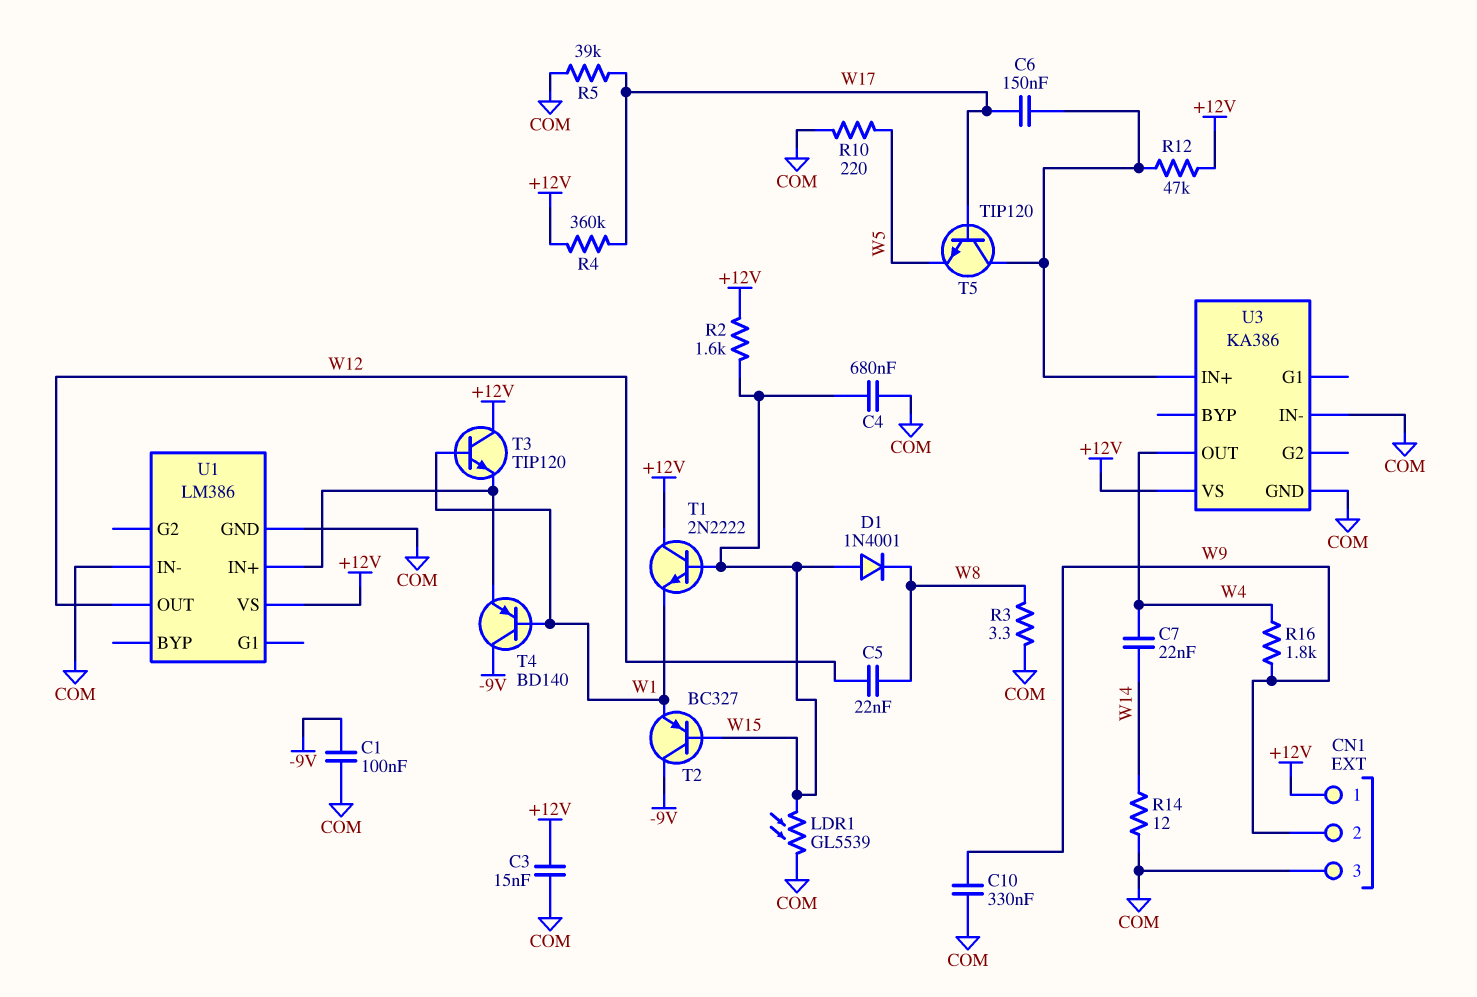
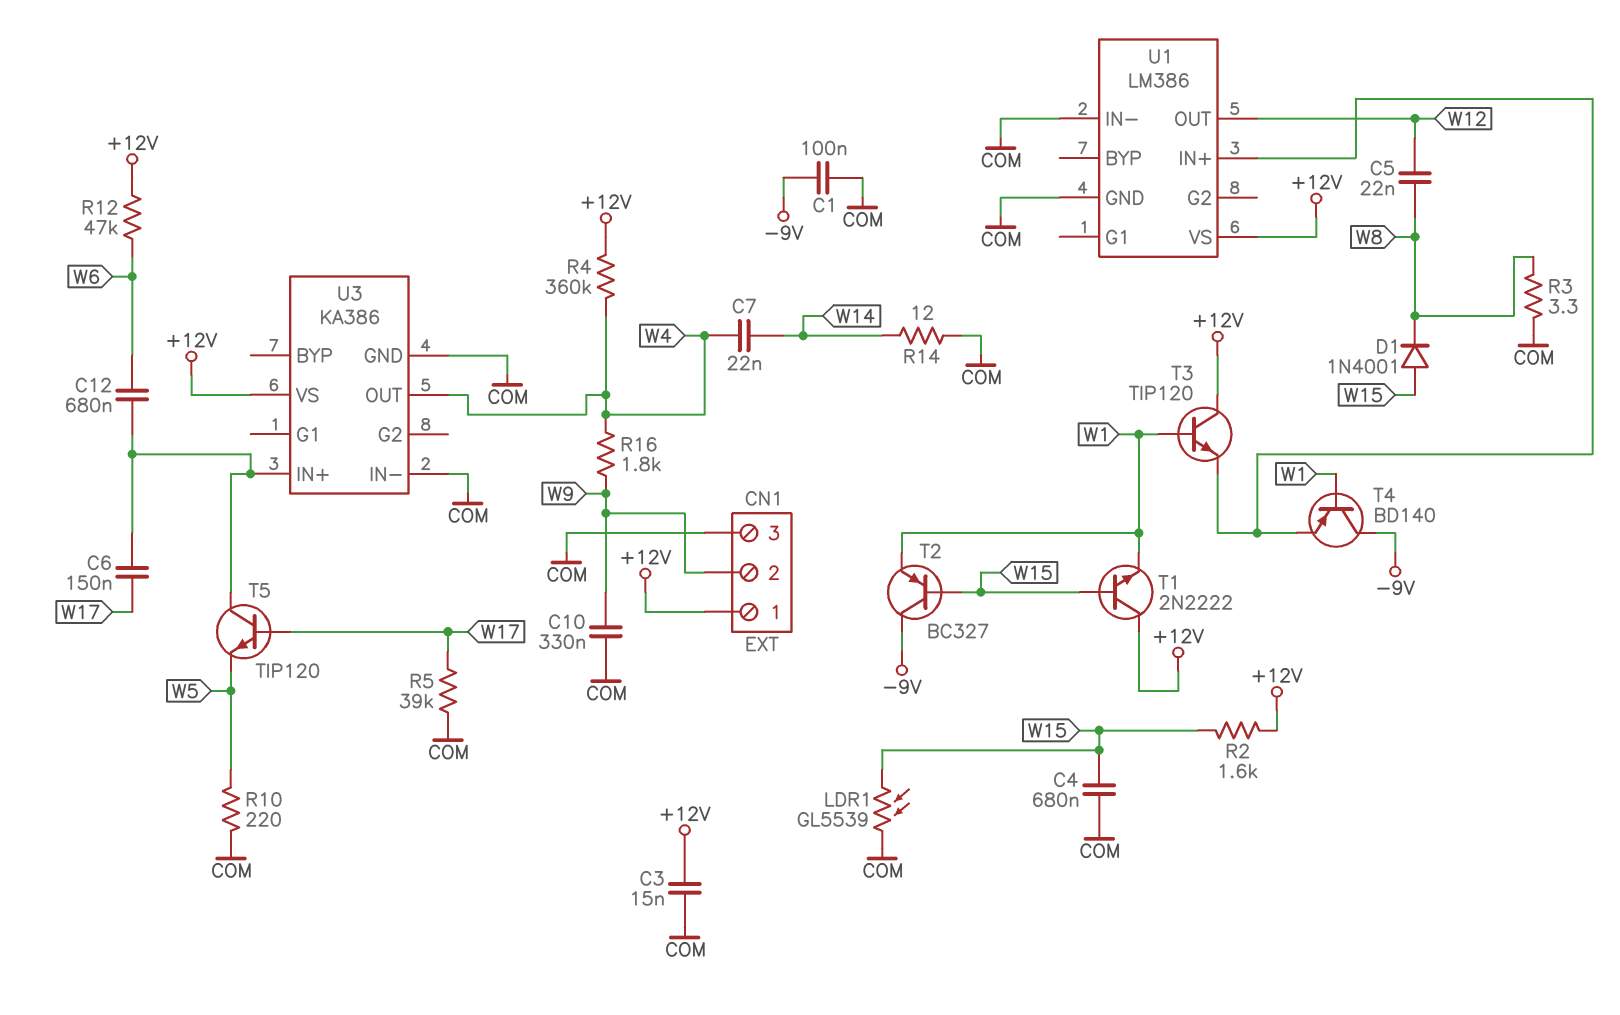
C12: none -> 680nF (U3/IN+, W6)
R4: 360k (+12V, W17) -> 360k (+12V, W4)
R12: 47k (+12V, U3/IN+) -> 47k (+12V, W6)

